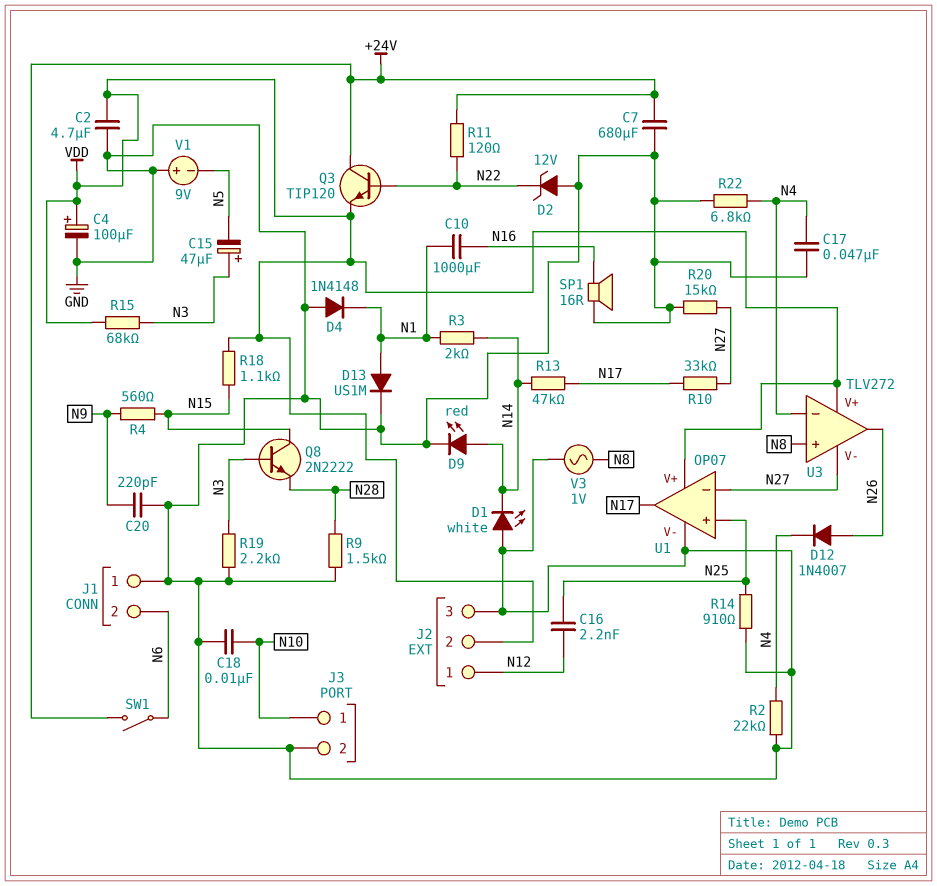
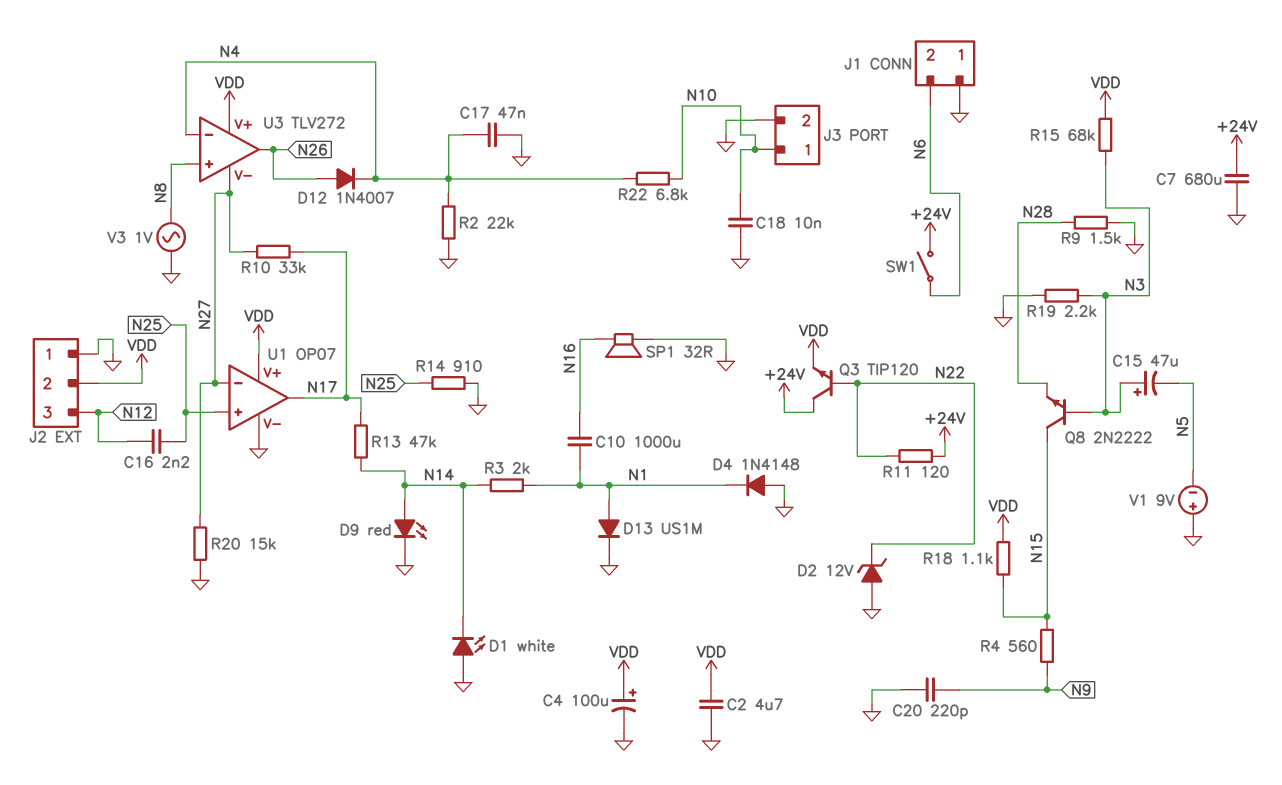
J2 pin 1: N12 -> GND
J2 pin 3: GND -> N12
R22: 6.8k (GND, N4) -> 6.8k (N4, N10)
SP1: speaker 16R (GND, N16) -> speaker 32R (GND, N16)

